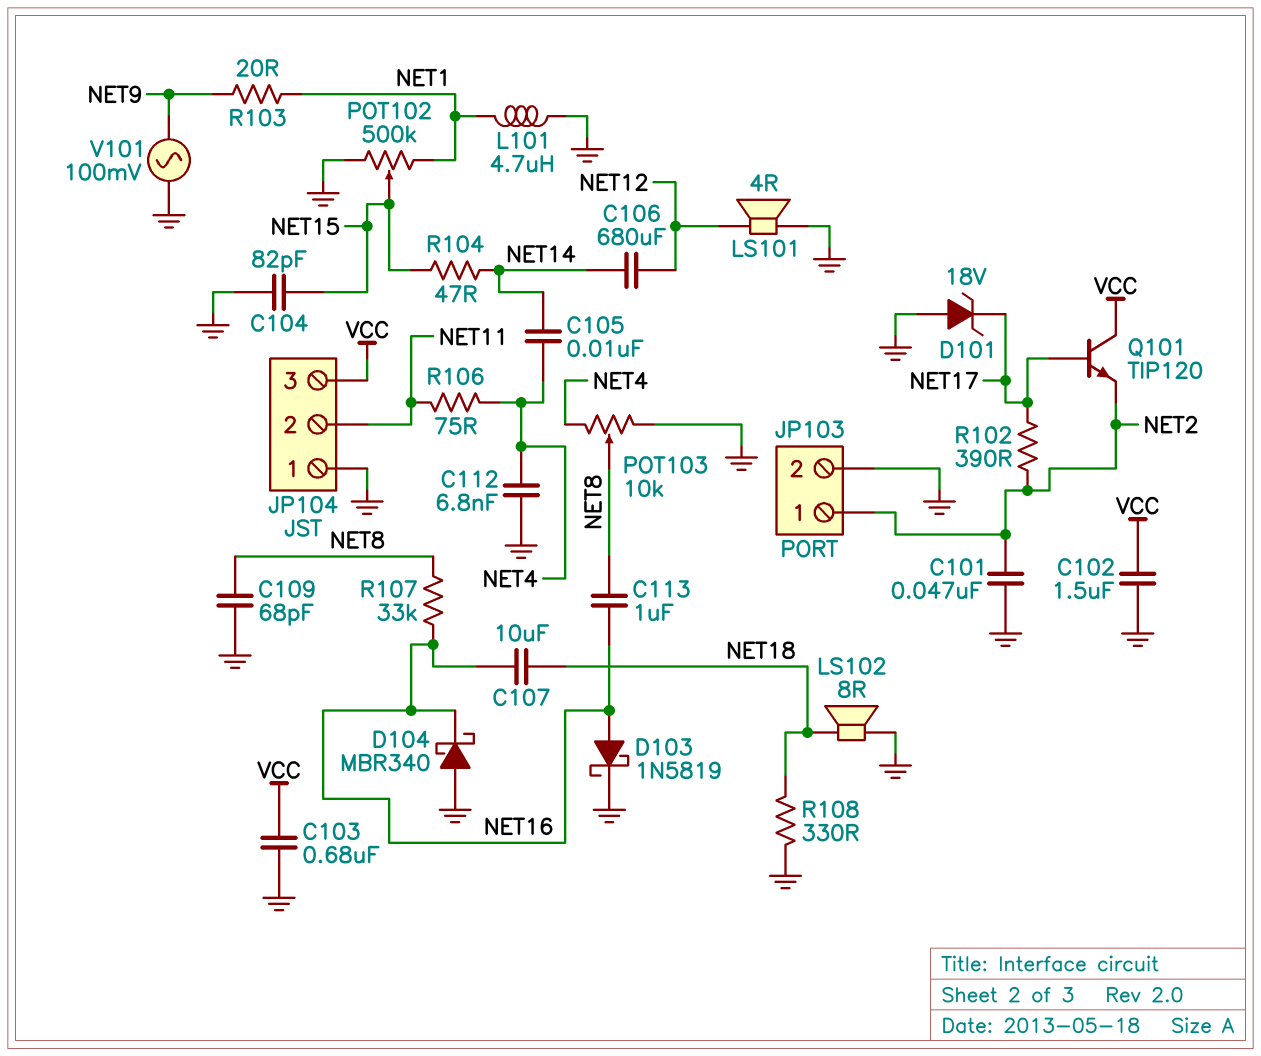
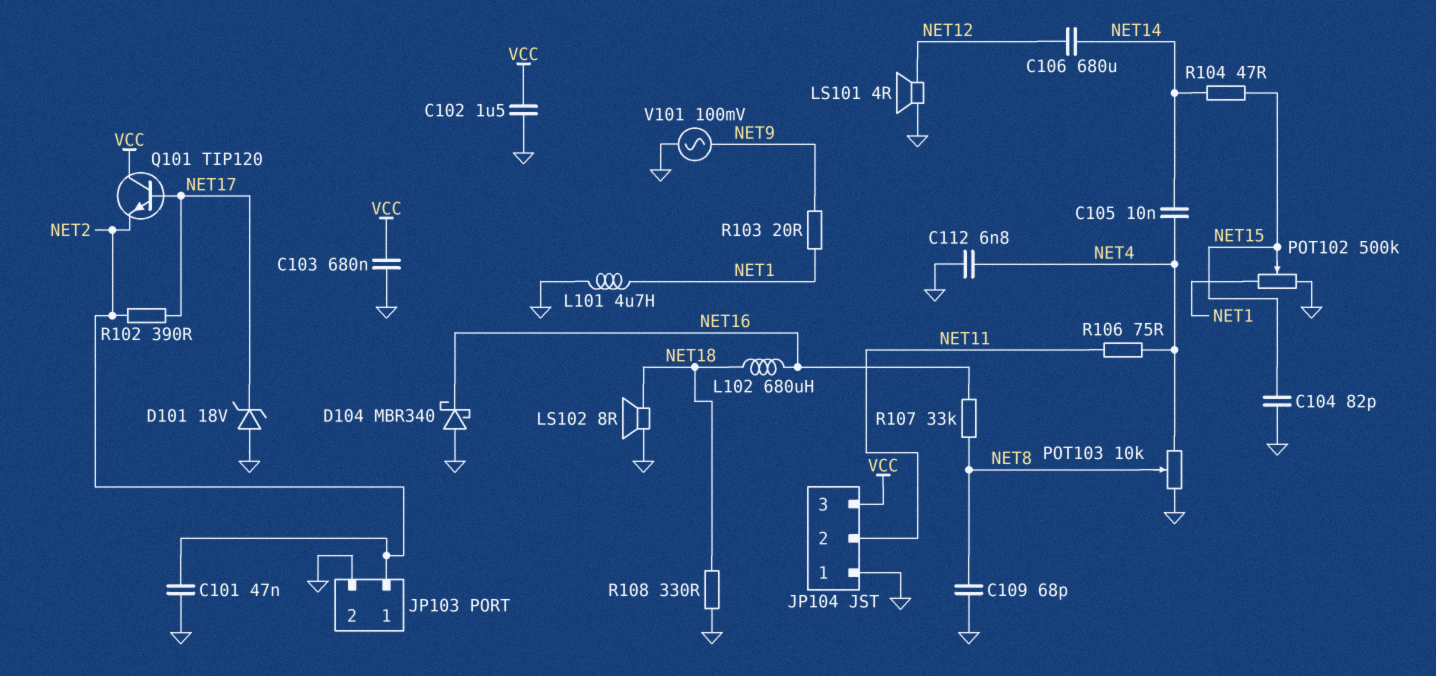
C107: 10uF (NET16, NET18) -> none
C113: 1uF (NET8, NET16) -> none
D103: schottky 1N5819 (A NET16, K GND) -> none
L102: none -> 680uH (NET16, NET18)

